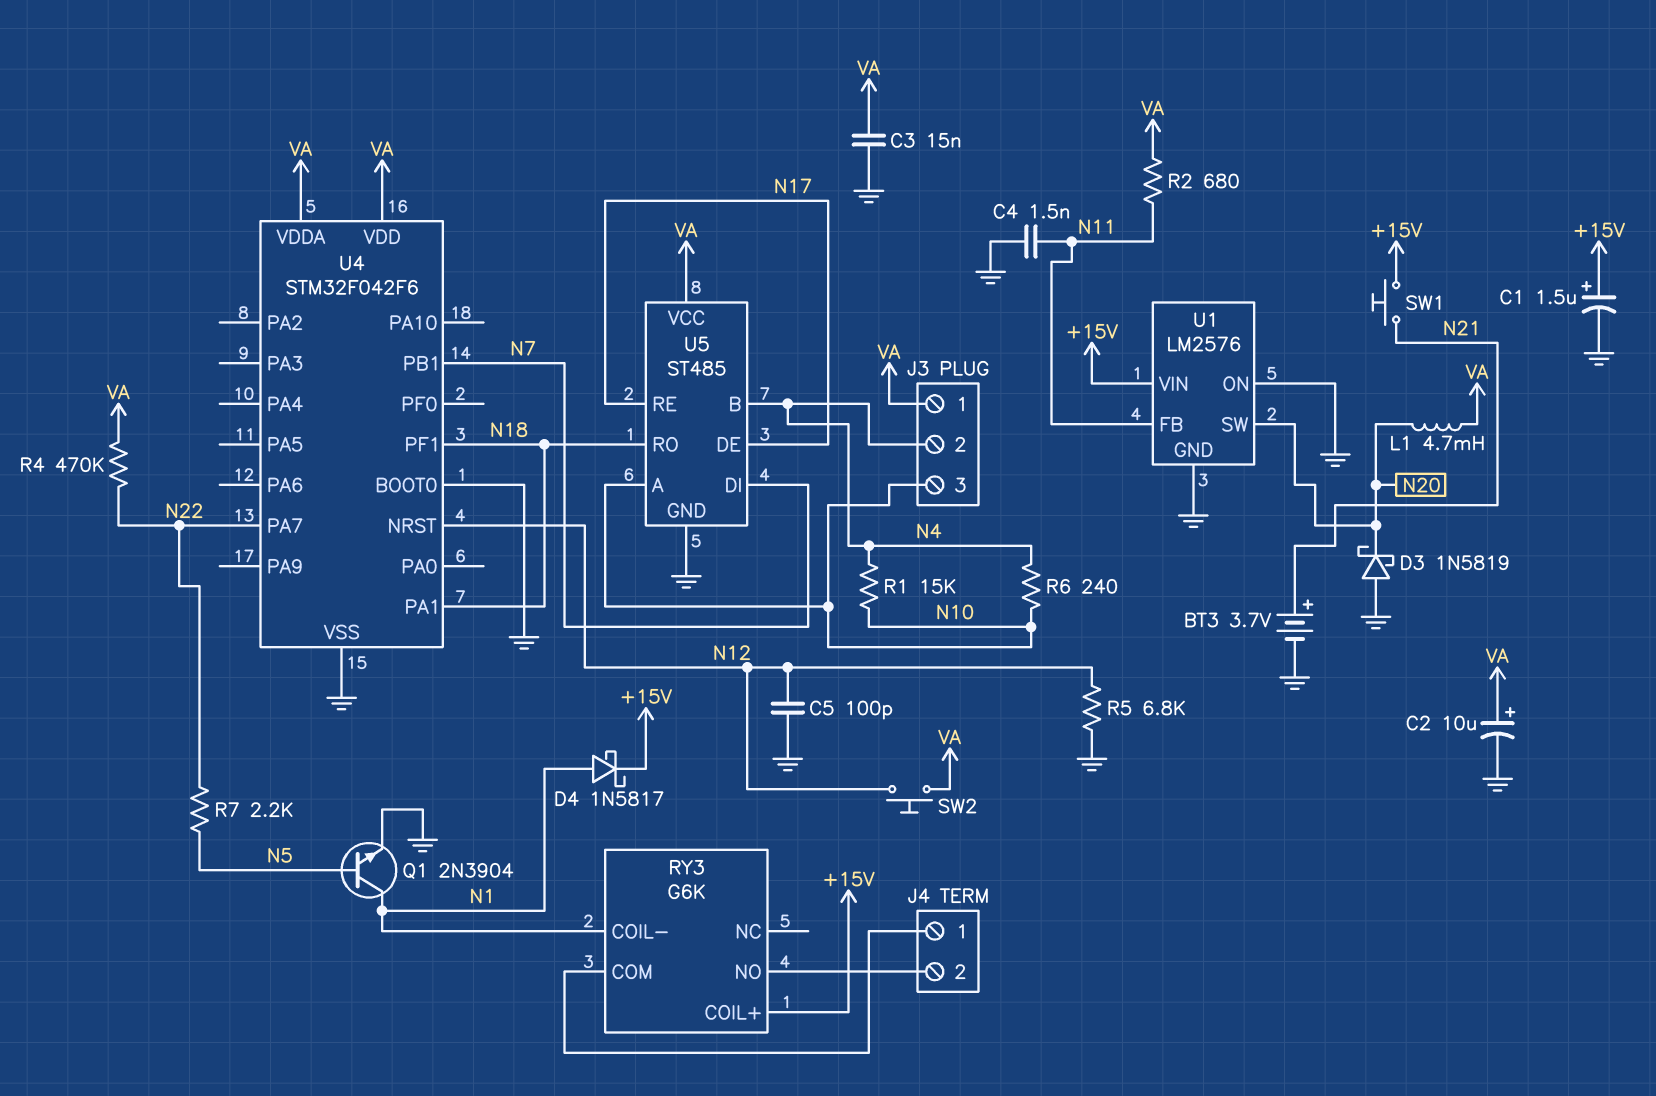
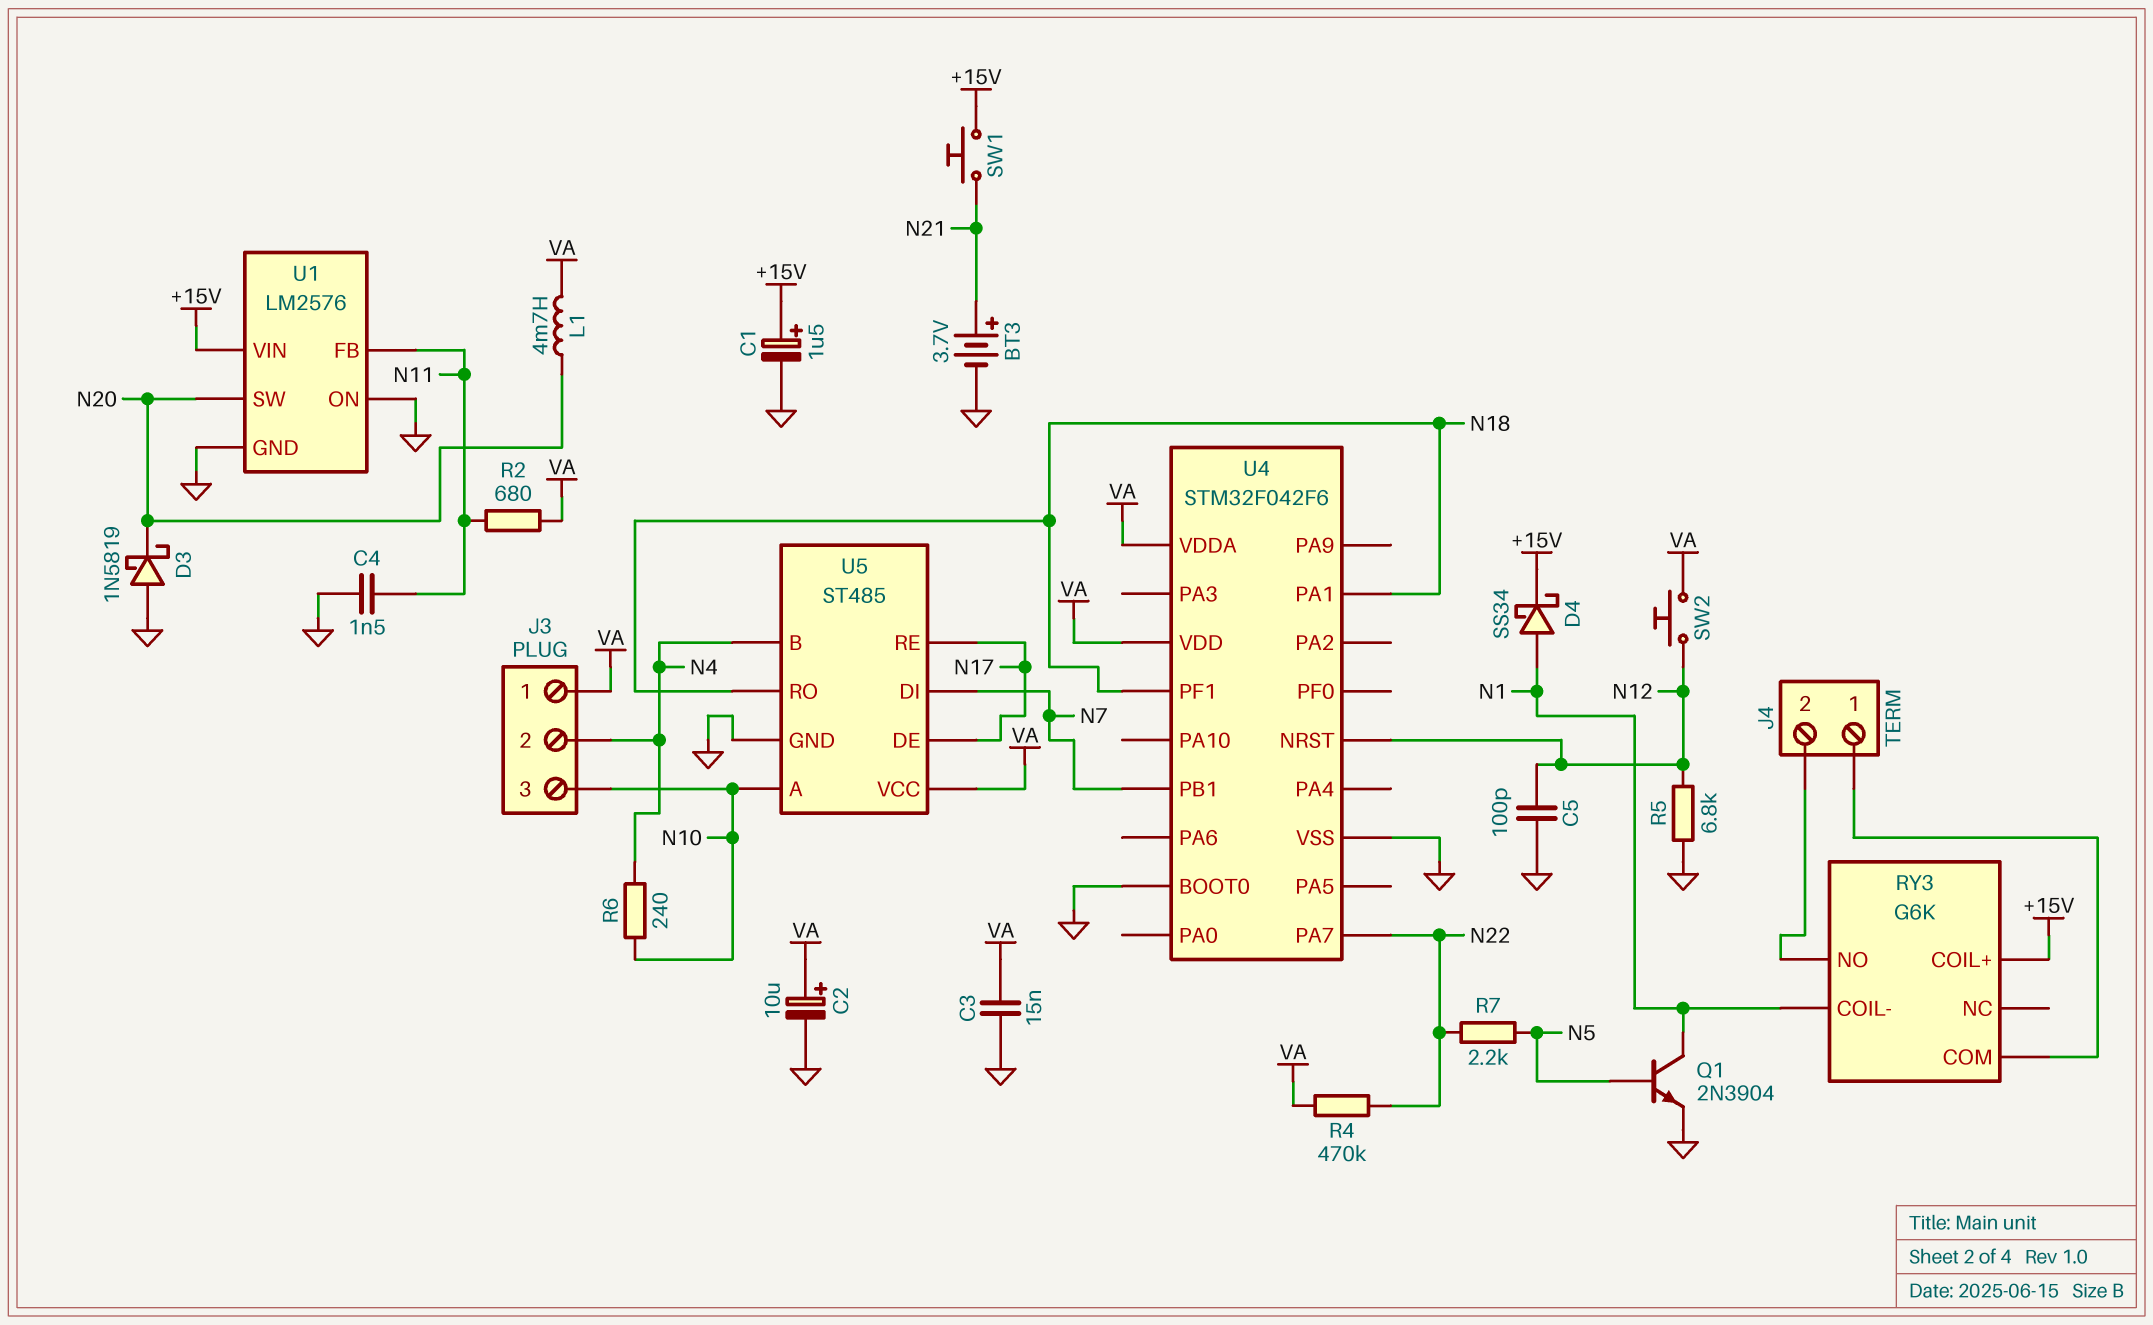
D4: schottky 1N5817 (A N1, K +15V) -> schottky SS34 (A N1, K +15V)
R1: 15k (N4, N10) -> none

